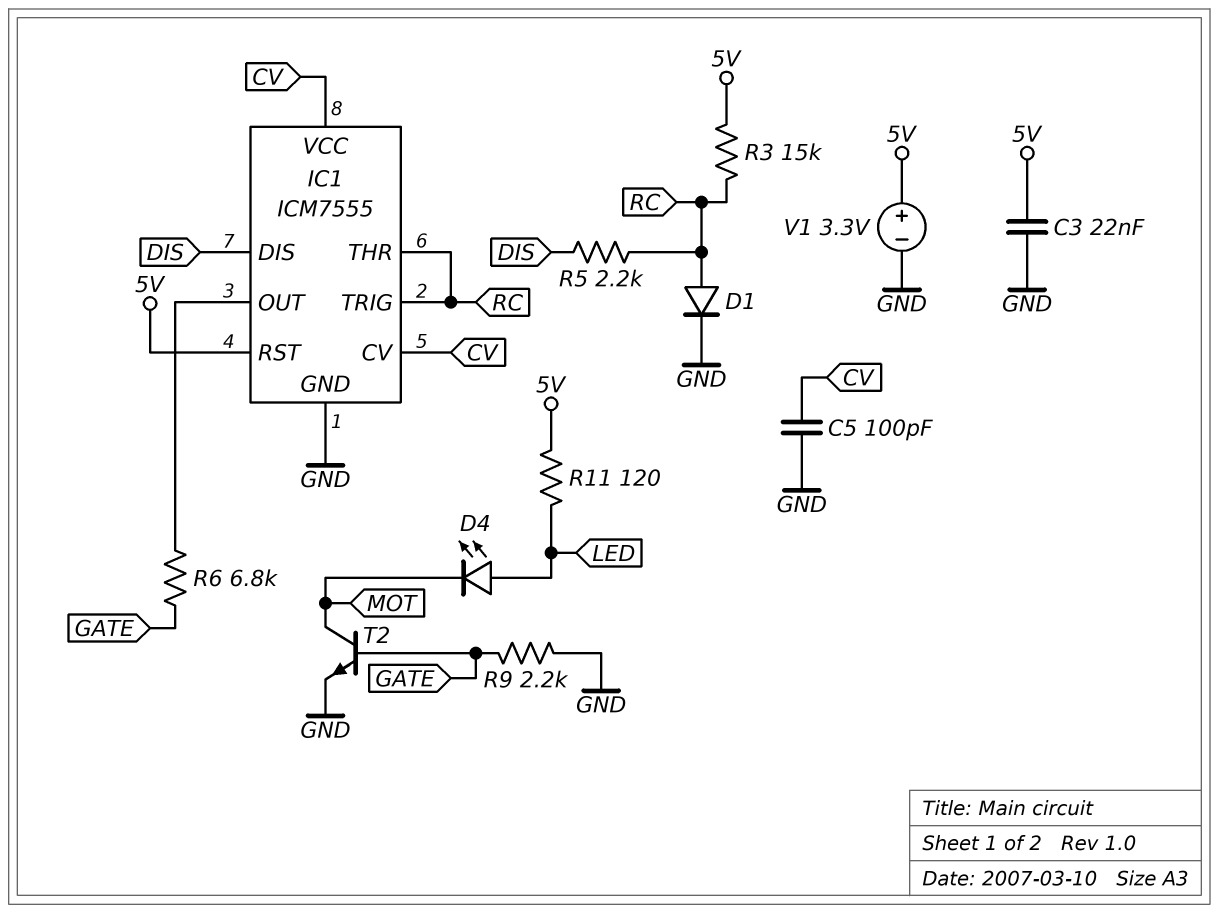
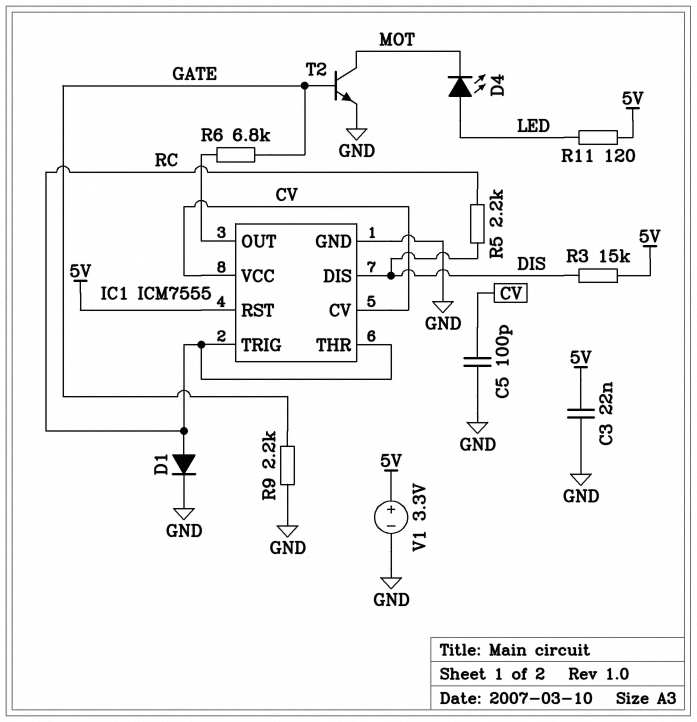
R3: 15k (5V, RC) -> 15k (5V, DIS)

